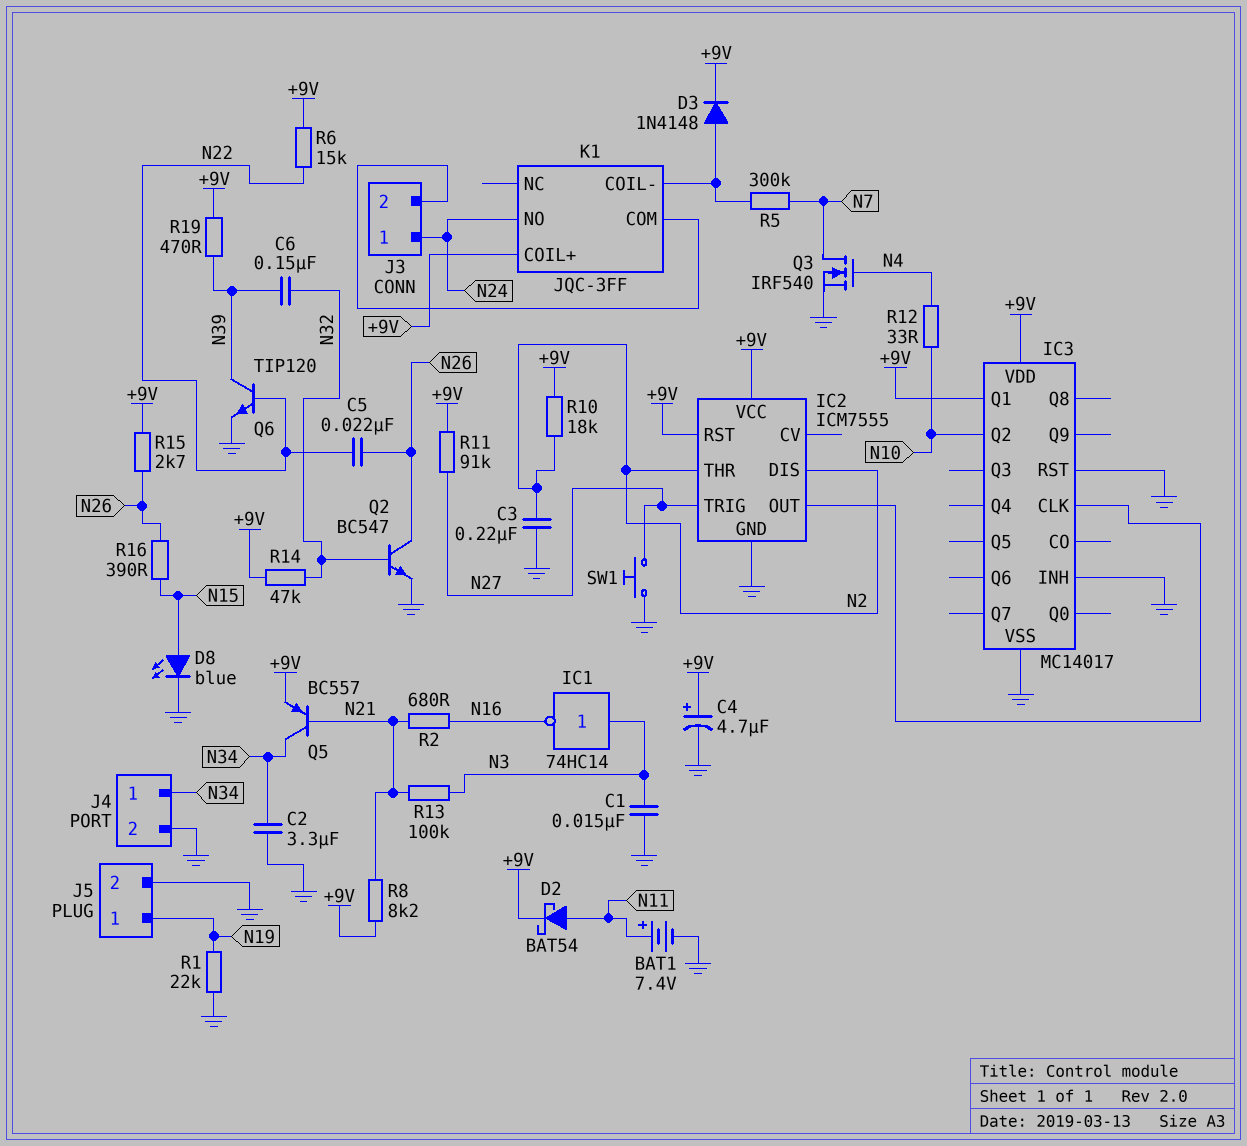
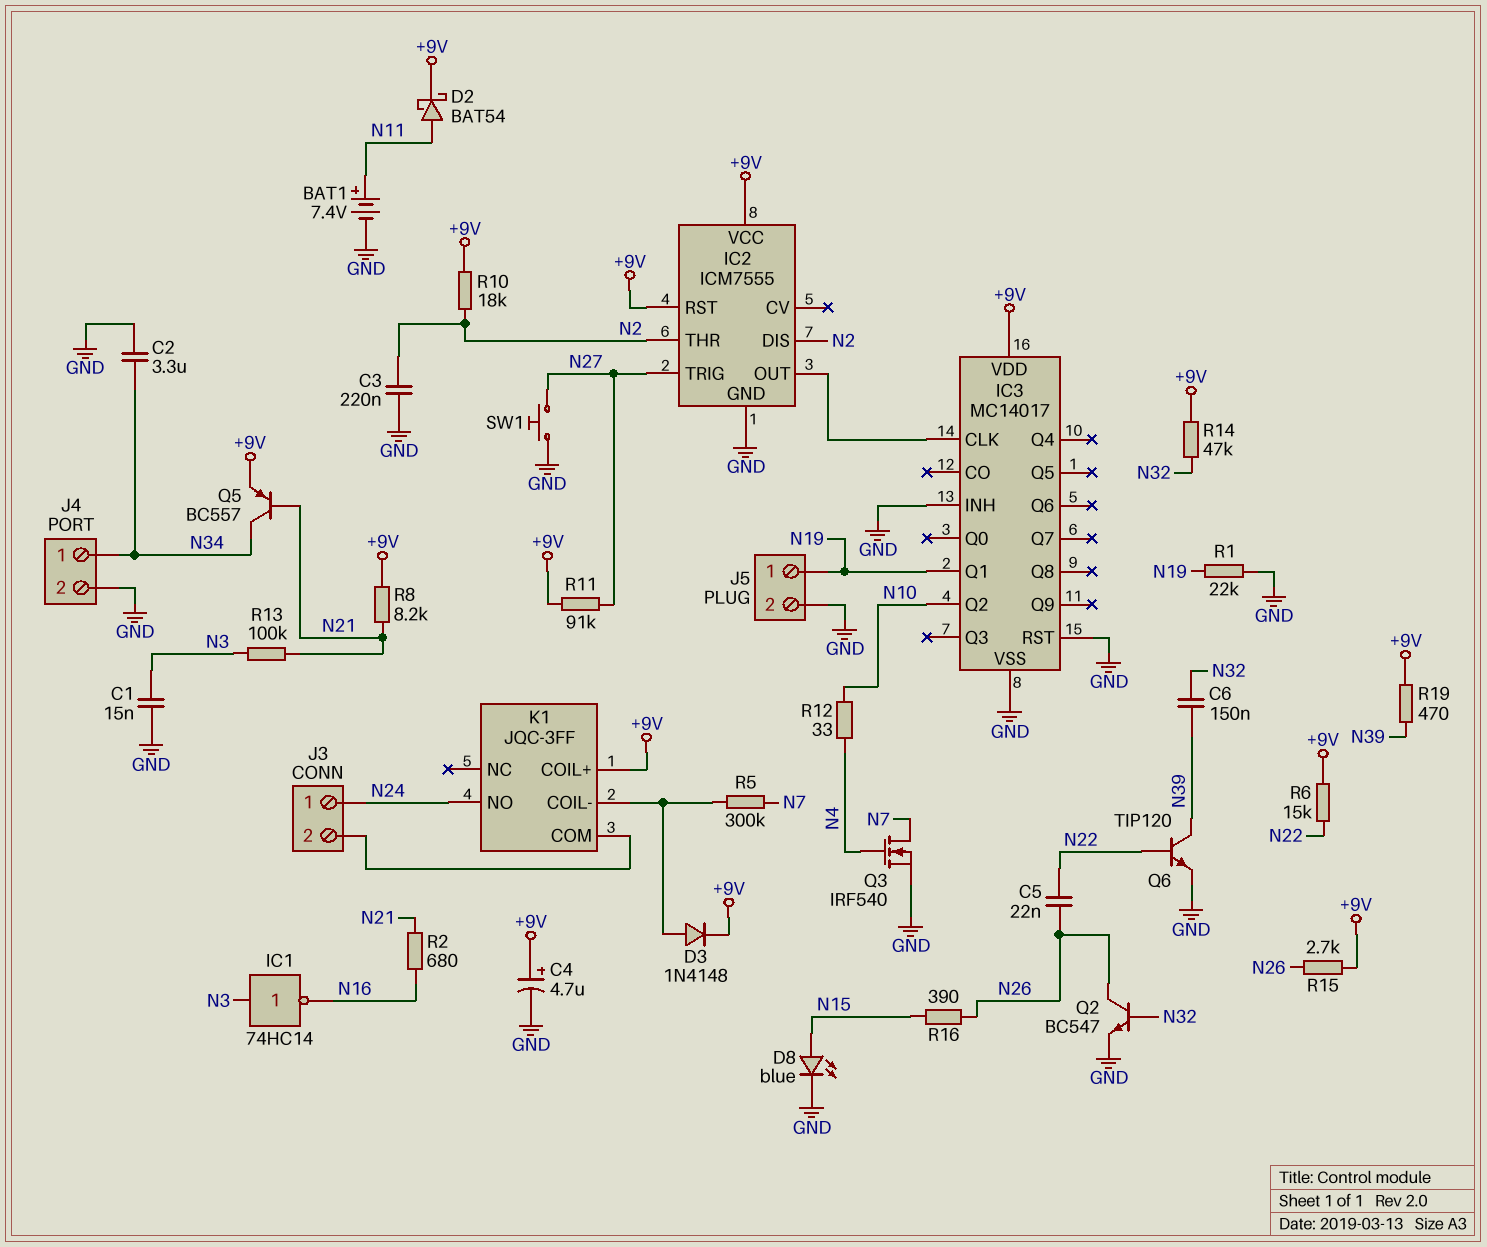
IC3 pin Q1: +9V -> N19

